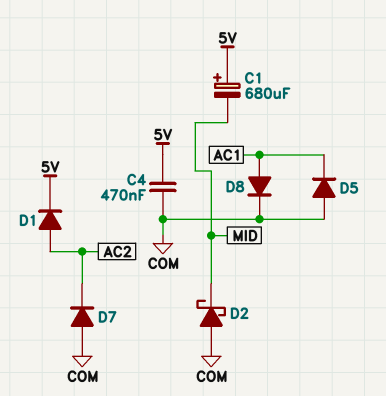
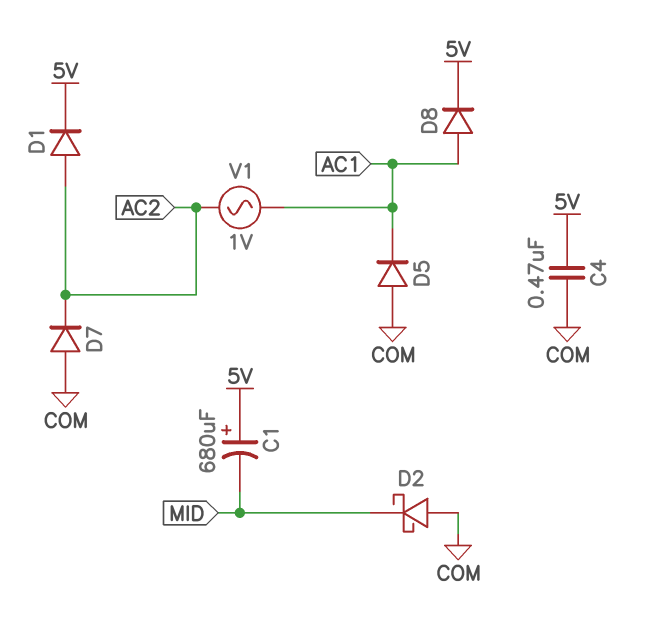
D8: diode (A AC1, K COM) -> diode (A AC1, K 5V)
V1: none -> AC 1V (AC1, AC2)

